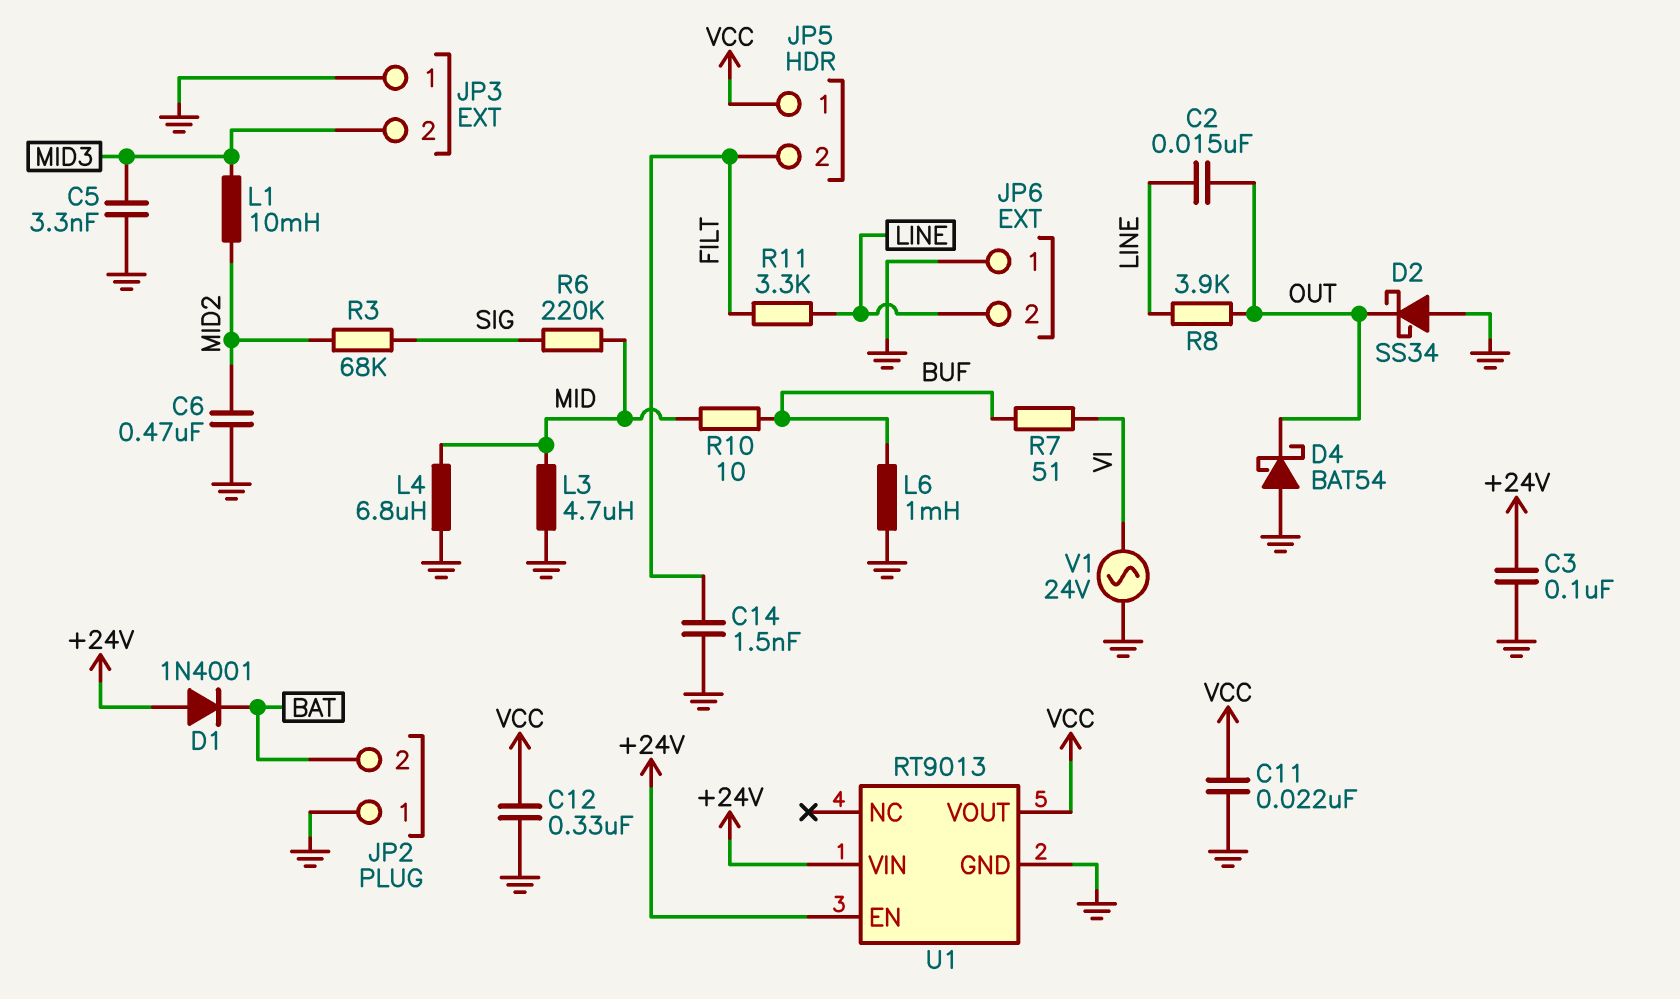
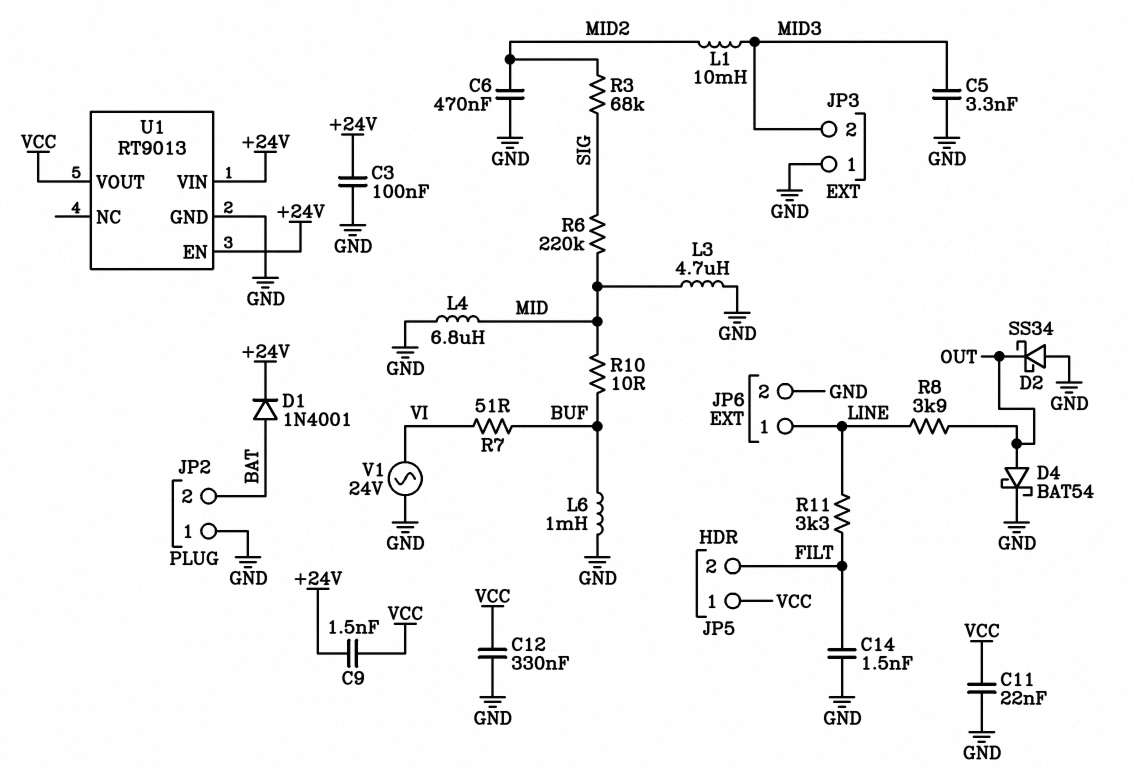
C2: 15nF (LINE, OUT) -> none
C9: none -> 1.5nF (+24V, VCC)
D1: diode 1N4001 (A +24V, K BAT) -> diode 1N4001 (A BAT, K +24V)
D4: schottky BAT54 (A GND, K OUT) -> schottky BAT54 (A OUT, K GND)
JP6 pin 1: GND -> LINE
JP6 pin 2: LINE -> GND

